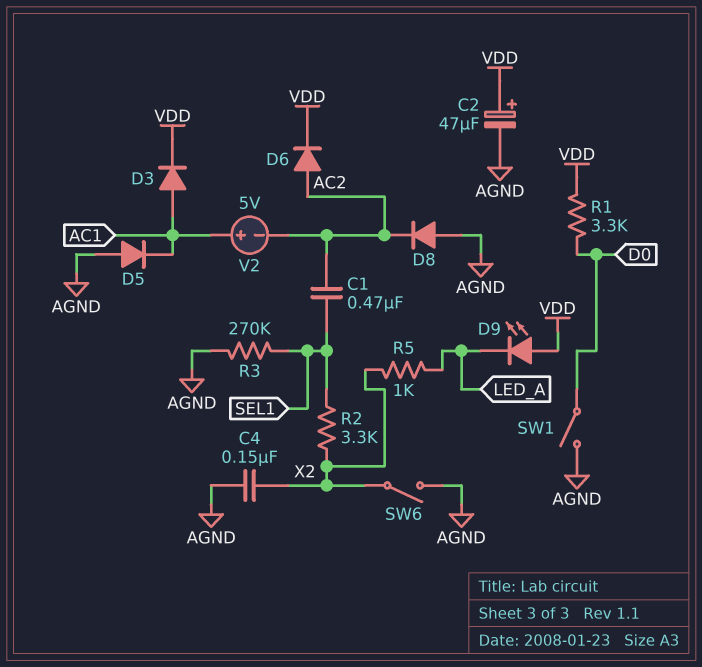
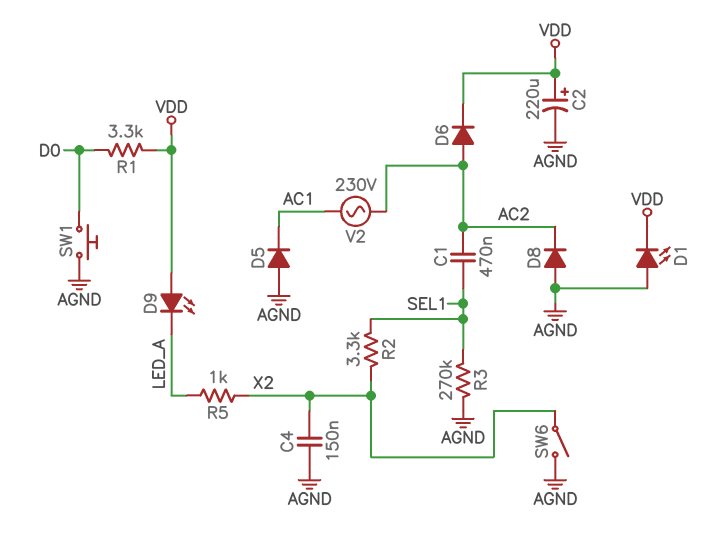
C2: 47uF (plus VDD, minus AGND) -> 220uF (plus VDD, minus AGND)
D1: none -> LED (A AGND, K VDD)
D3: diode (A AC1, K VDD) -> none
SW1: switch (AGND, D0) -> button (AGND, D0)
V2: 5V (plus AC1, minus AC2) -> AC 230V (AC1, AC2)

